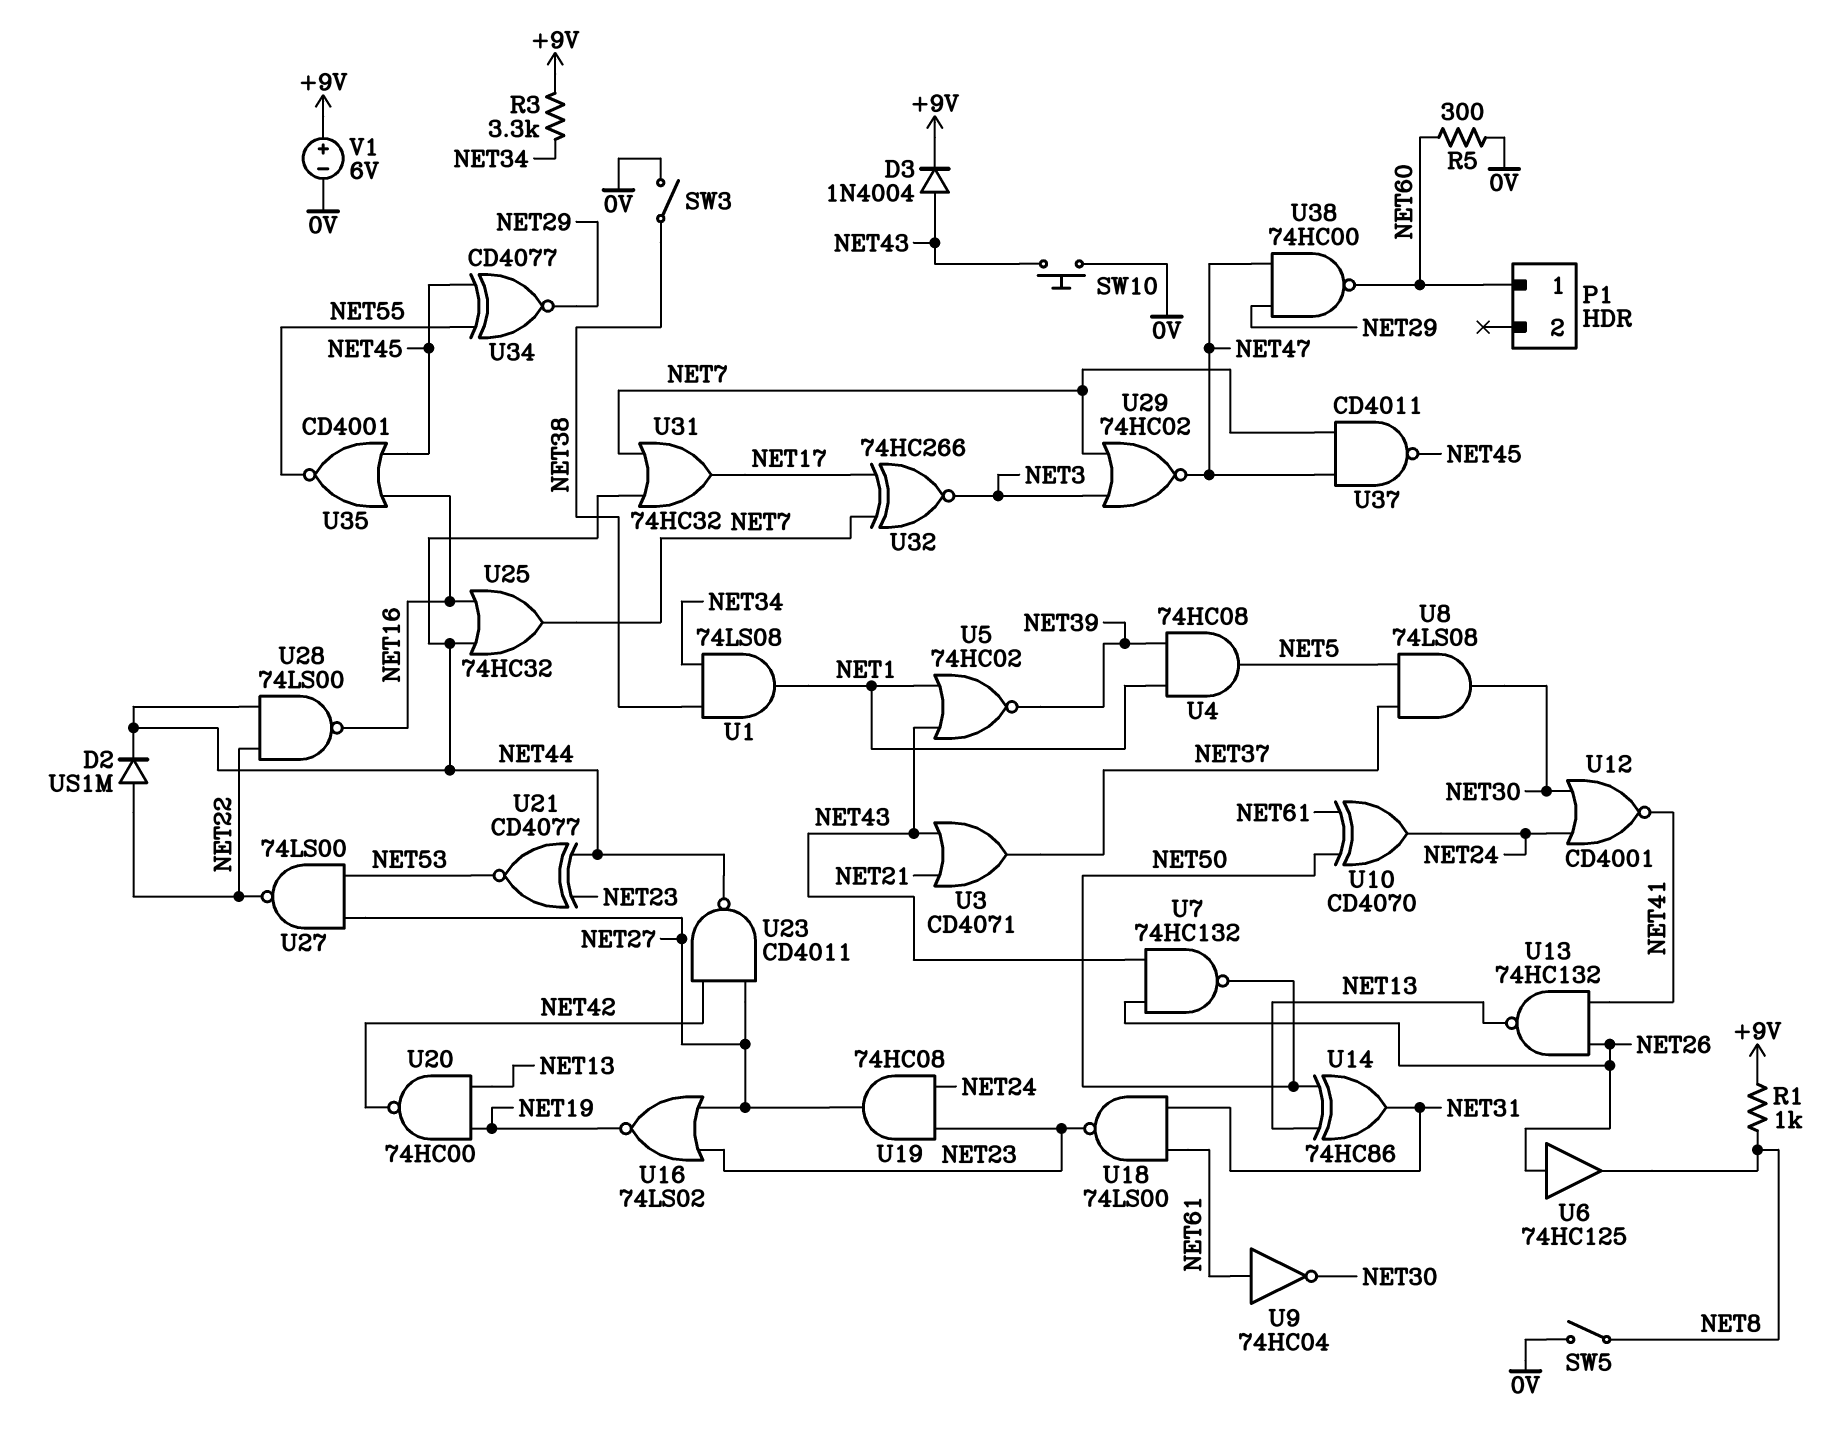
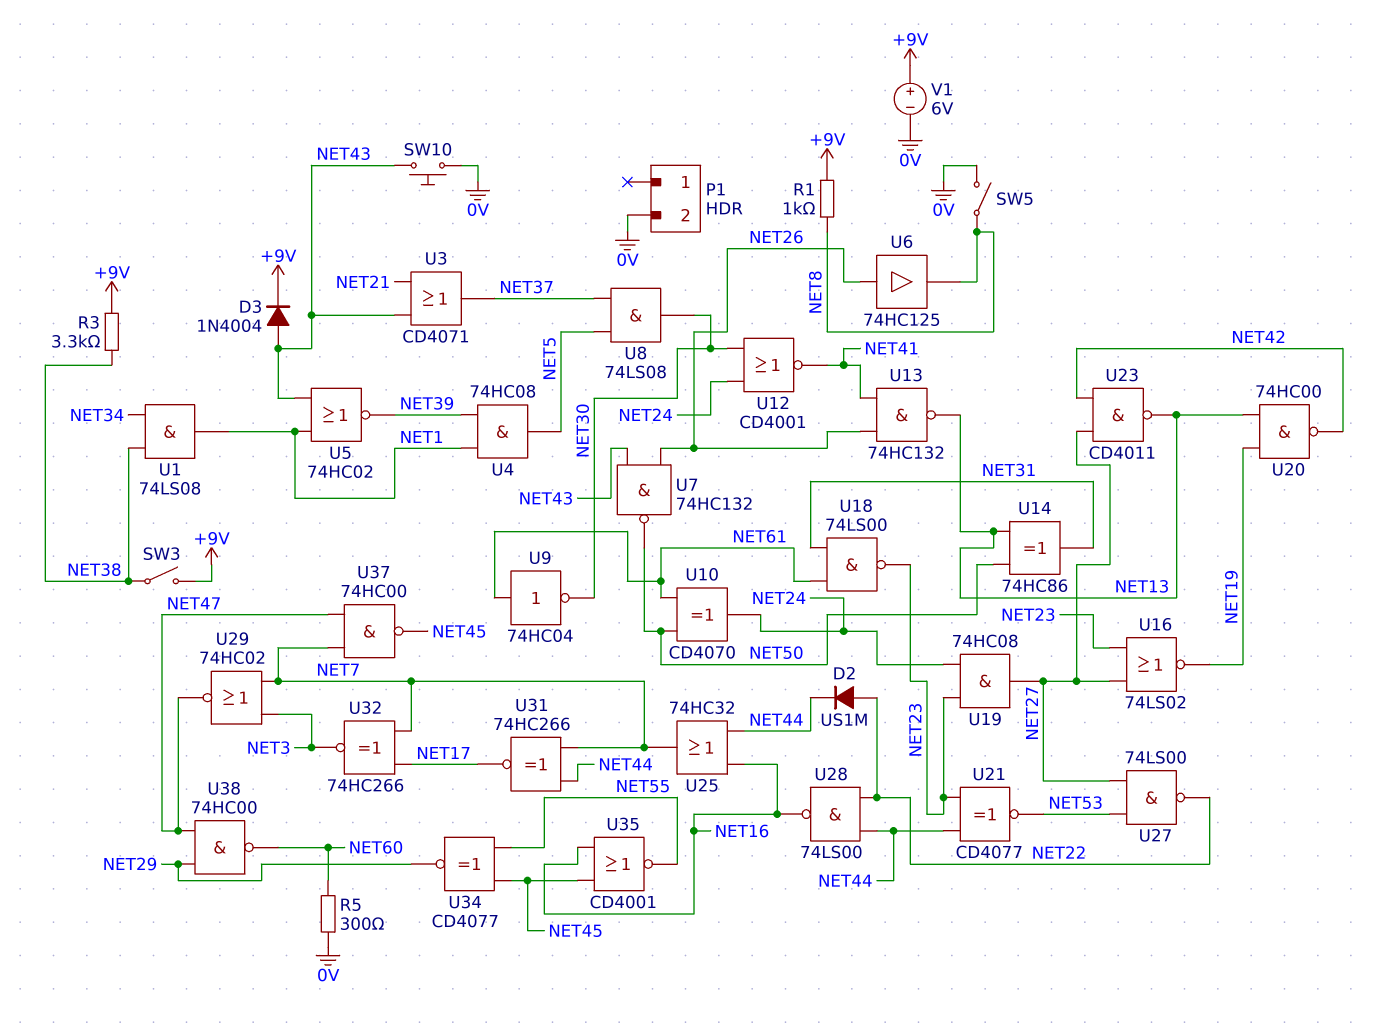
P1 pin 1: NET60 -> none
P1 pin 2: none -> 0V
R3: 3.3k (+9V, NET34) -> 3.3k (+9V, NET38)
SW3: switch (0V, NET38) -> switch (+9V, NET38)
U23: NAND CD4011 (in NET27, in NET42, out NET44) -> NAND CD4011 (in NET27, in NET42, out NET13)
U31: OR 74HC32 (in NET7, in NET44, out NET17) -> XNOR 74HC266 (in NET7, in NET44, out NET17)
U37: NAND CD4011 (in NET7, in NET47, out NET45) -> NAND 74HC00 (in NET7, in NET47, out NET45)

